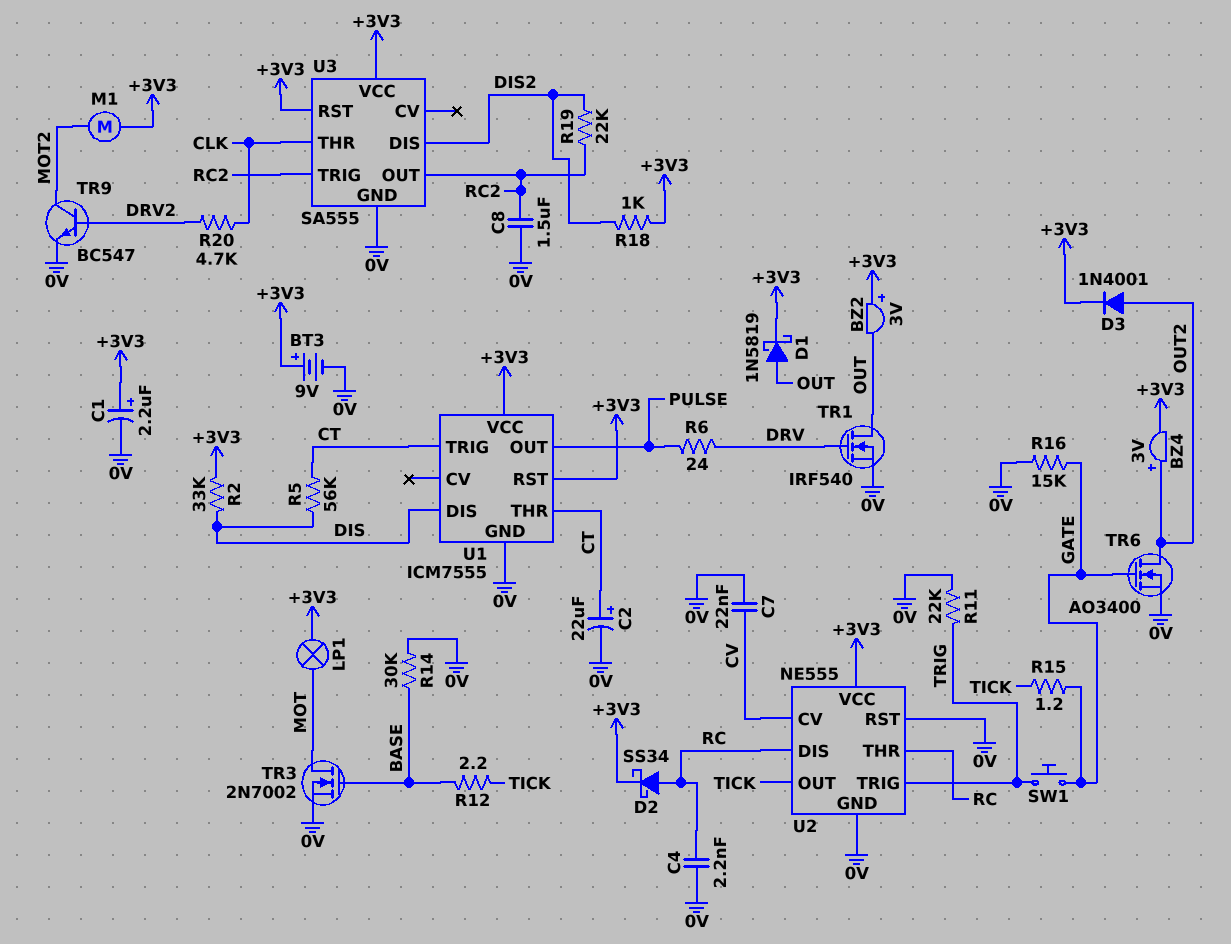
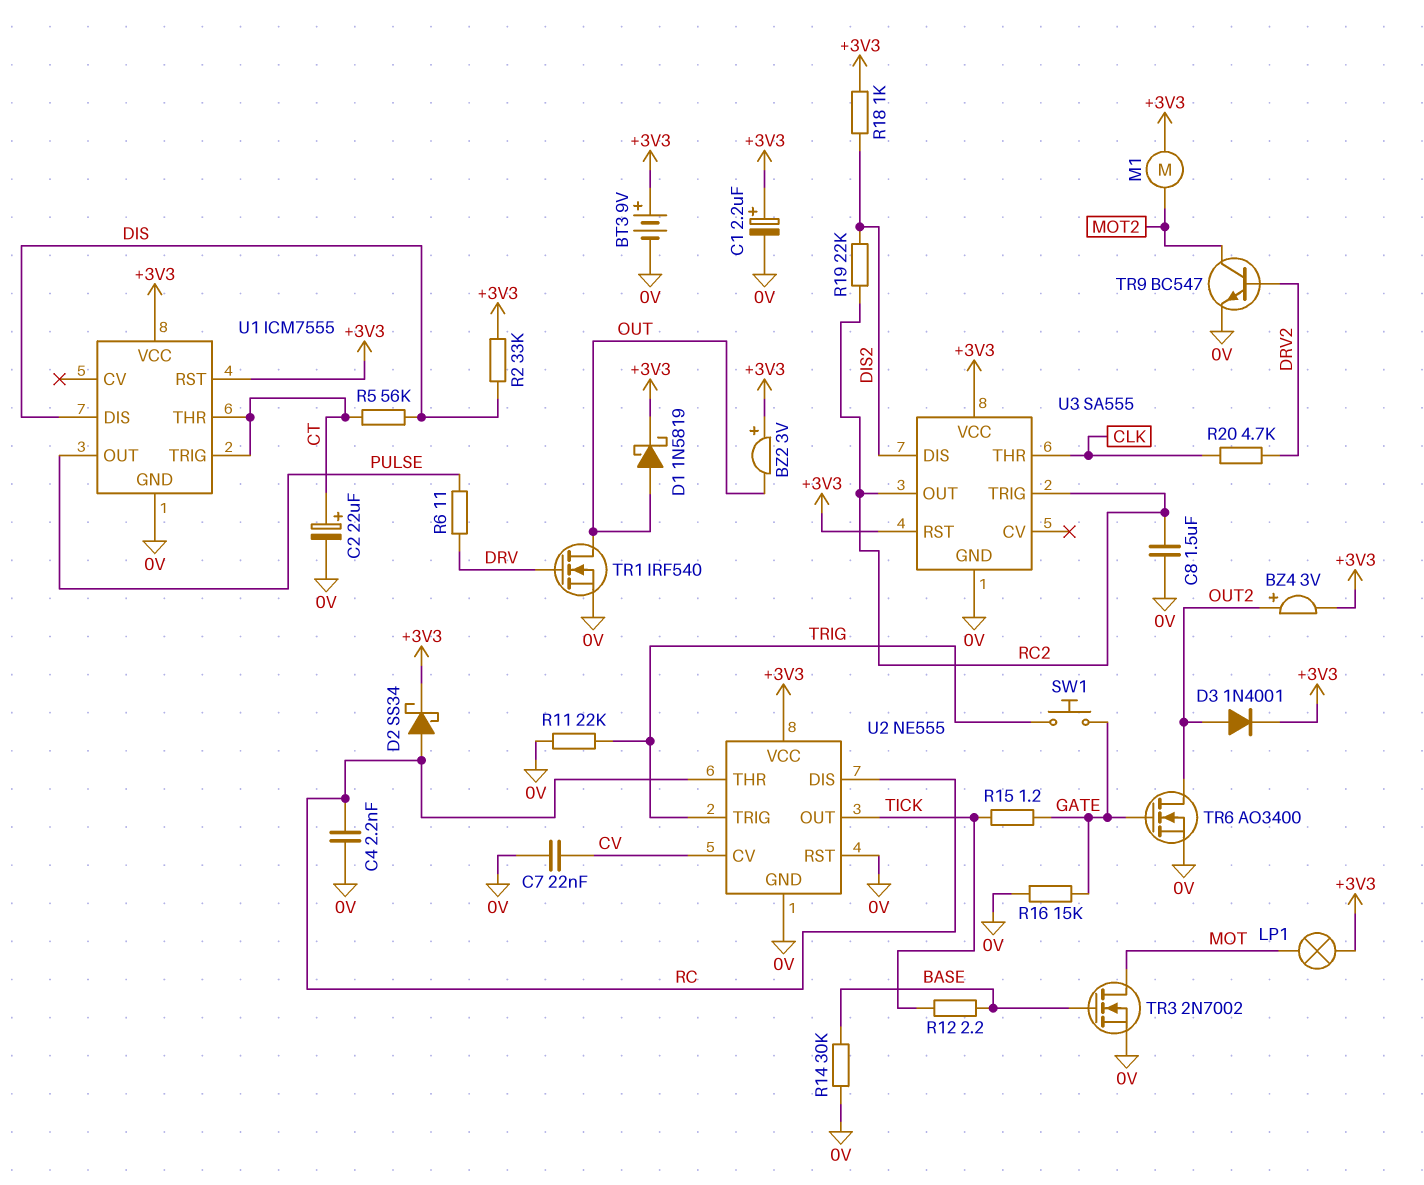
R6: 24 (DRV, PULSE) -> 11 (DRV, PULSE)

